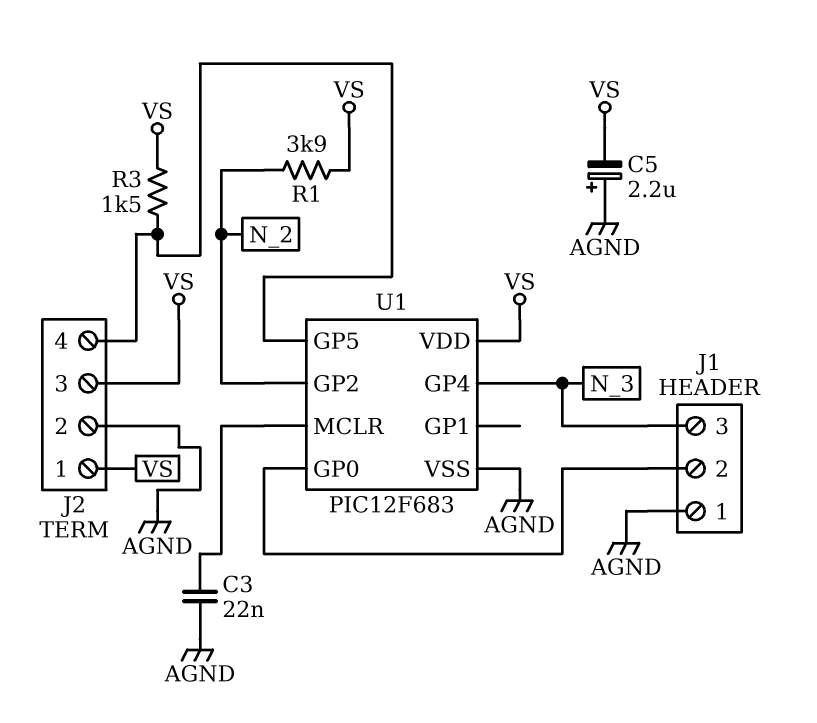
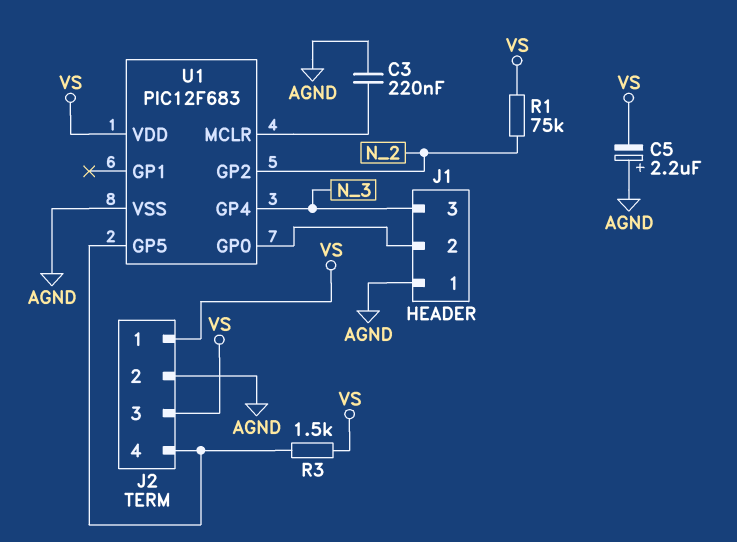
C3: 22nF (AGND, U1/MCLR) -> 220nF (AGND, U1/MCLR)
R1: 3.9k (N_2, VS) -> 75k (N_2, VS)

